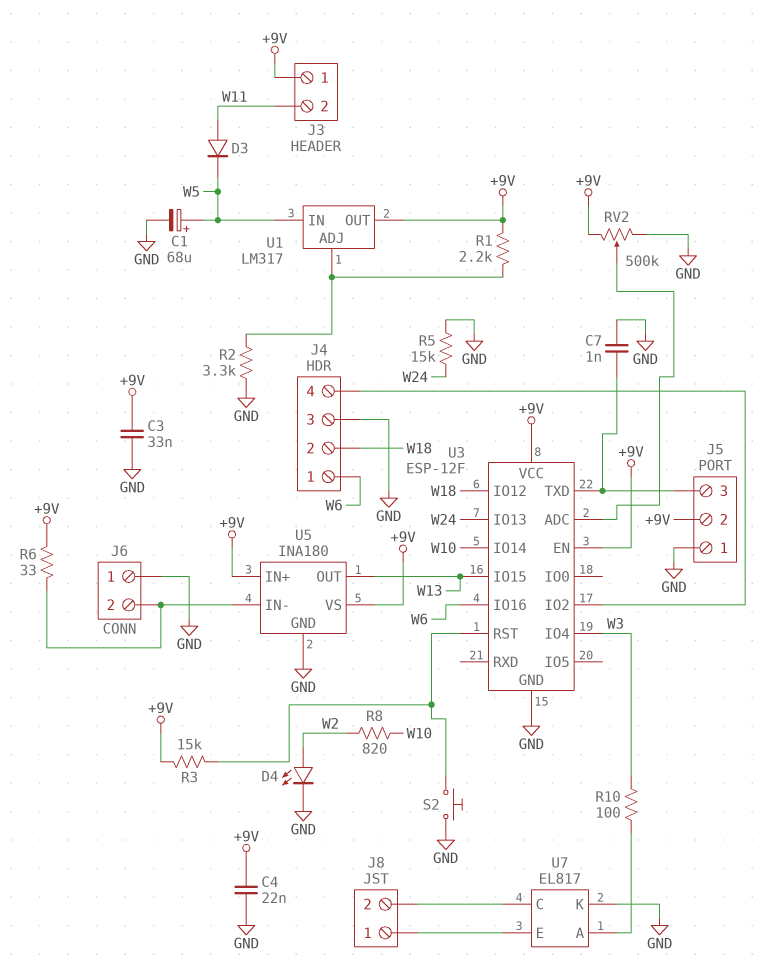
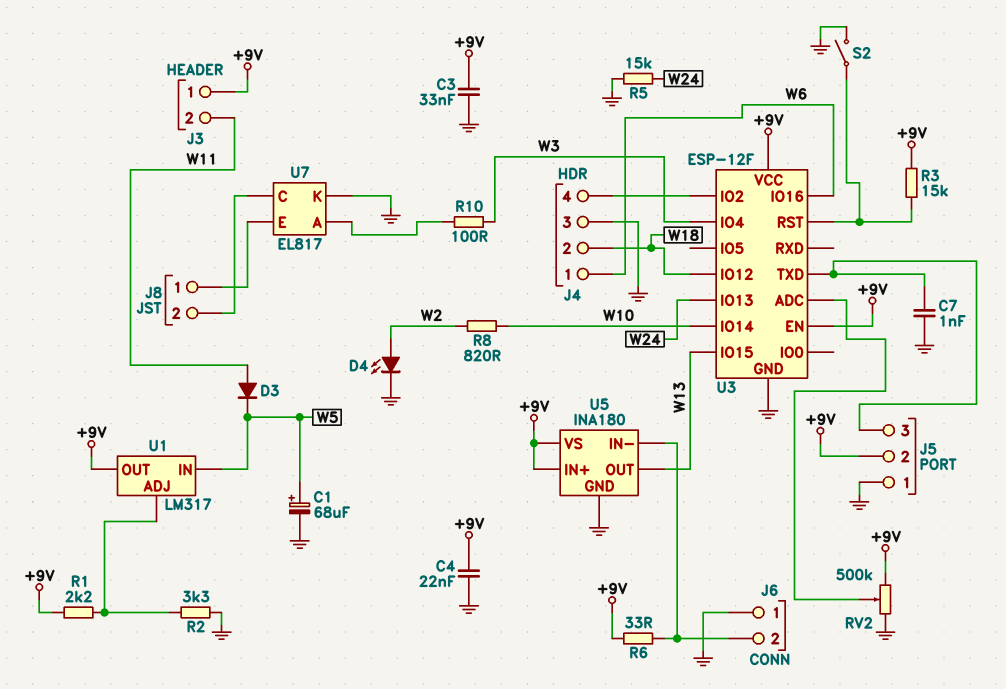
S2: button (GND, U3/RST) -> switch (GND, U3/RST)

